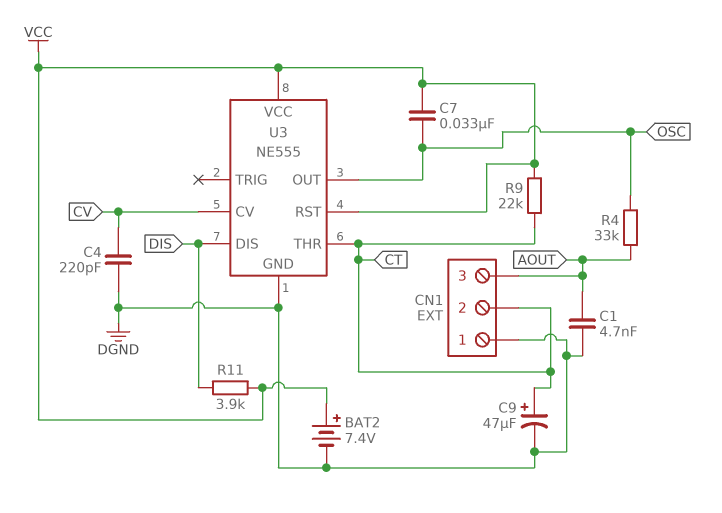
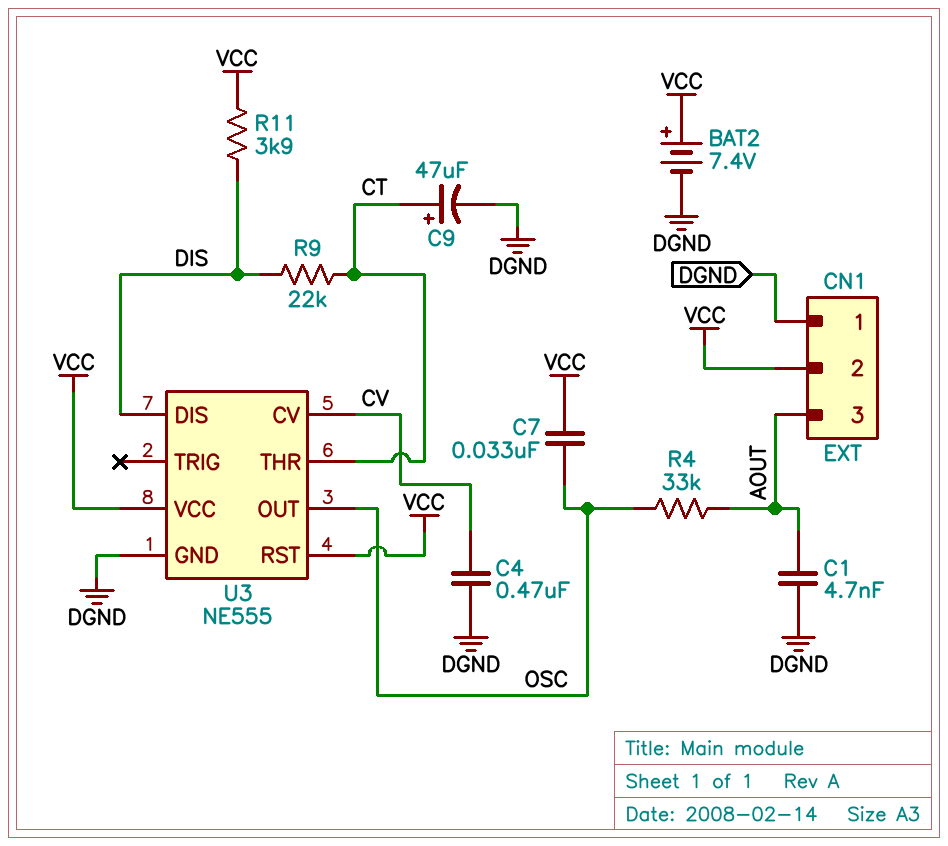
C4: 220pF (CV, DGND) -> 470nF (CV, DGND)
CN1 pin 2: CT -> VCC
R9: 22k (CT, VCC) -> 22k (CT, DIS)

